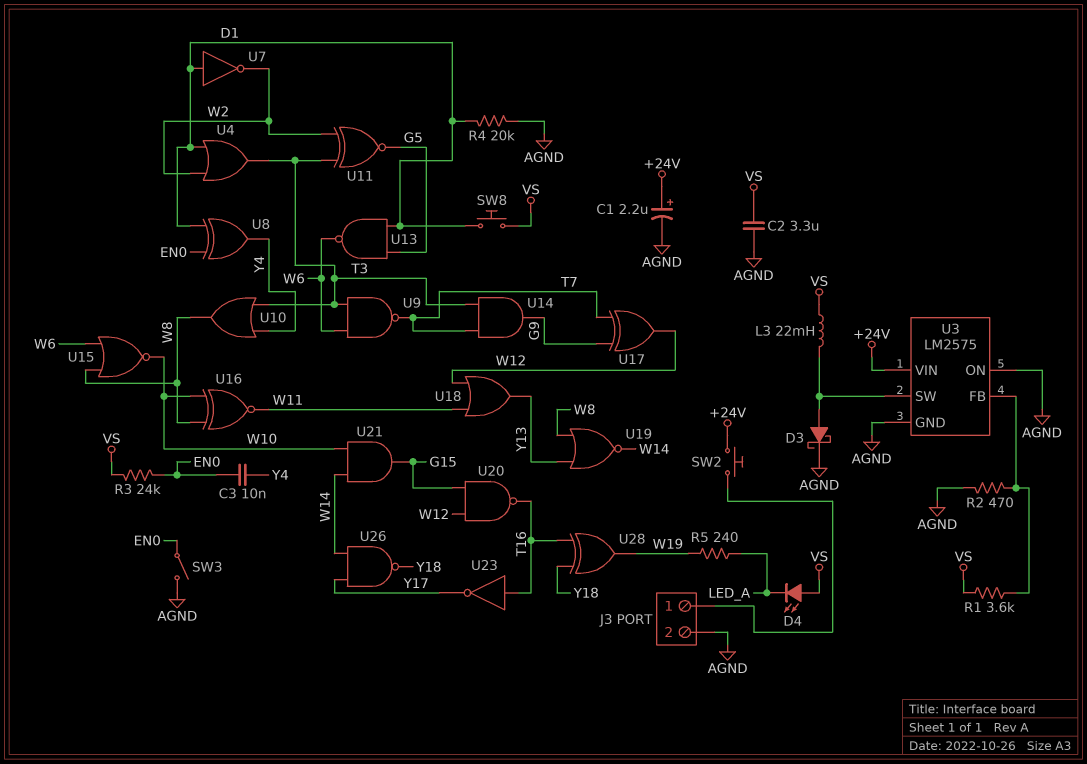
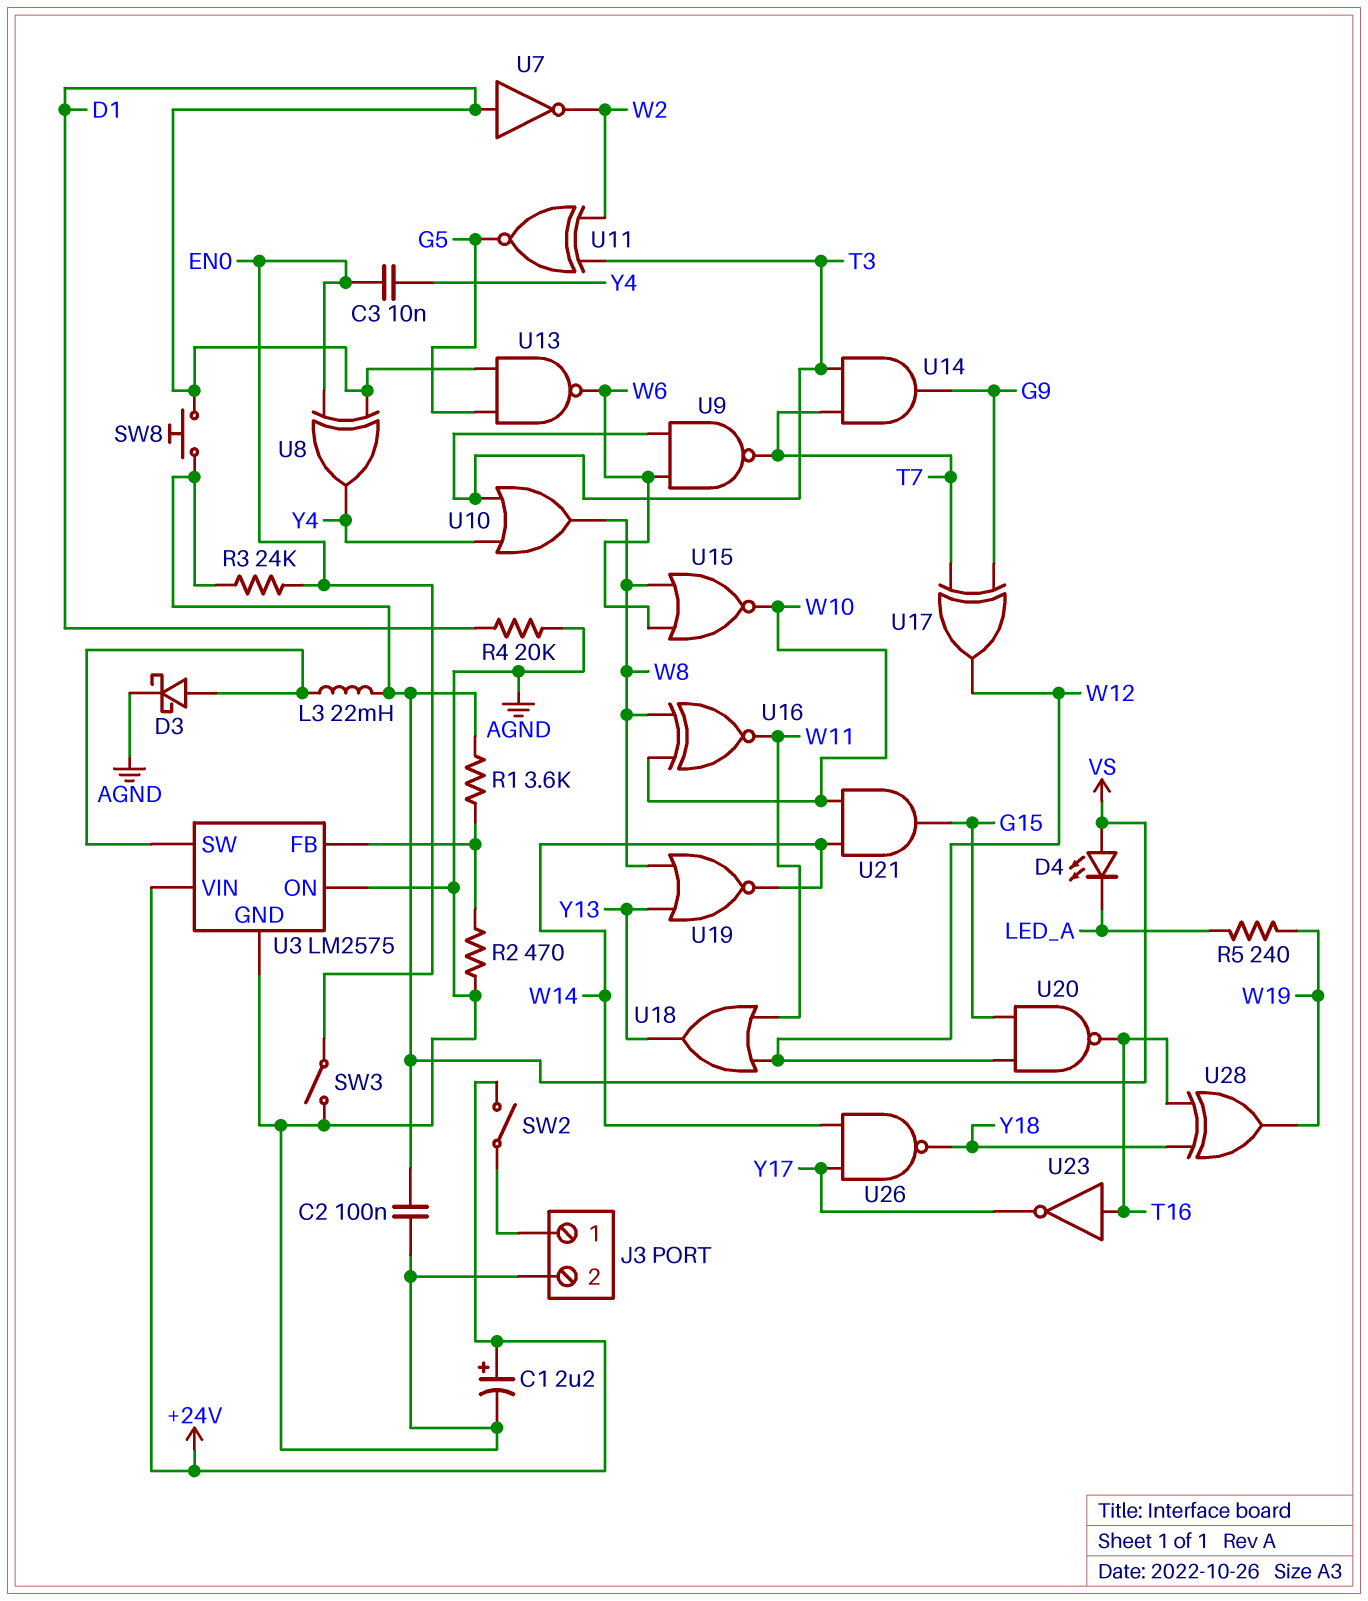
C2: 3.3uF (AGND, VS) -> 100nF (AGND, VS)
SW2: button (+24V, J3/1) -> switch (+24V, J3/1)
U4: OR (in D1, in W2, out T3) -> none

